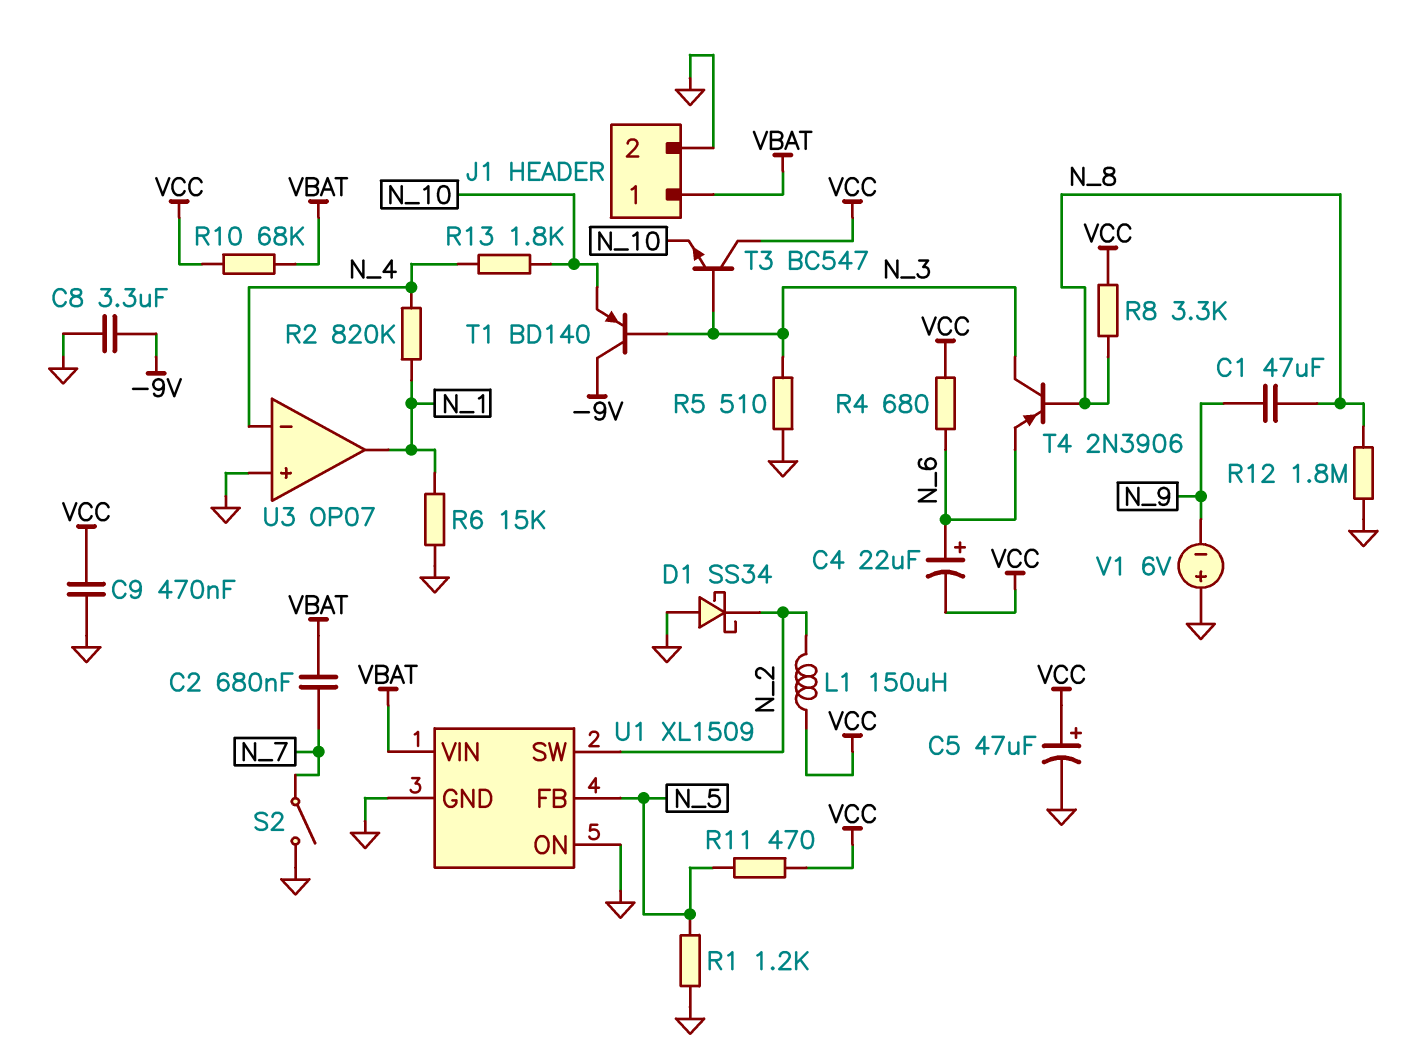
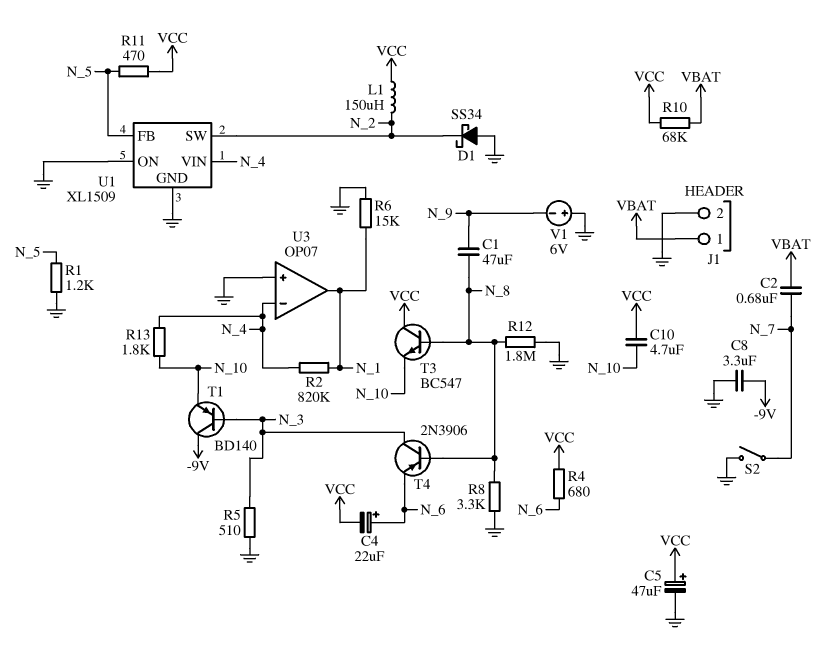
C9: 470nF (GND, VCC) -> none
C10: none -> 4.7uF (N_10, VCC)
R8: 3.3k (N_8, VCC) -> 3.3k (GND, N_8)
T3: NPN BC547 (B N_3, C VCC, E N_10) -> NPN BC547 (B N_8, C VCC, E N_10)
U1 pin VIN: VBAT -> N_4

